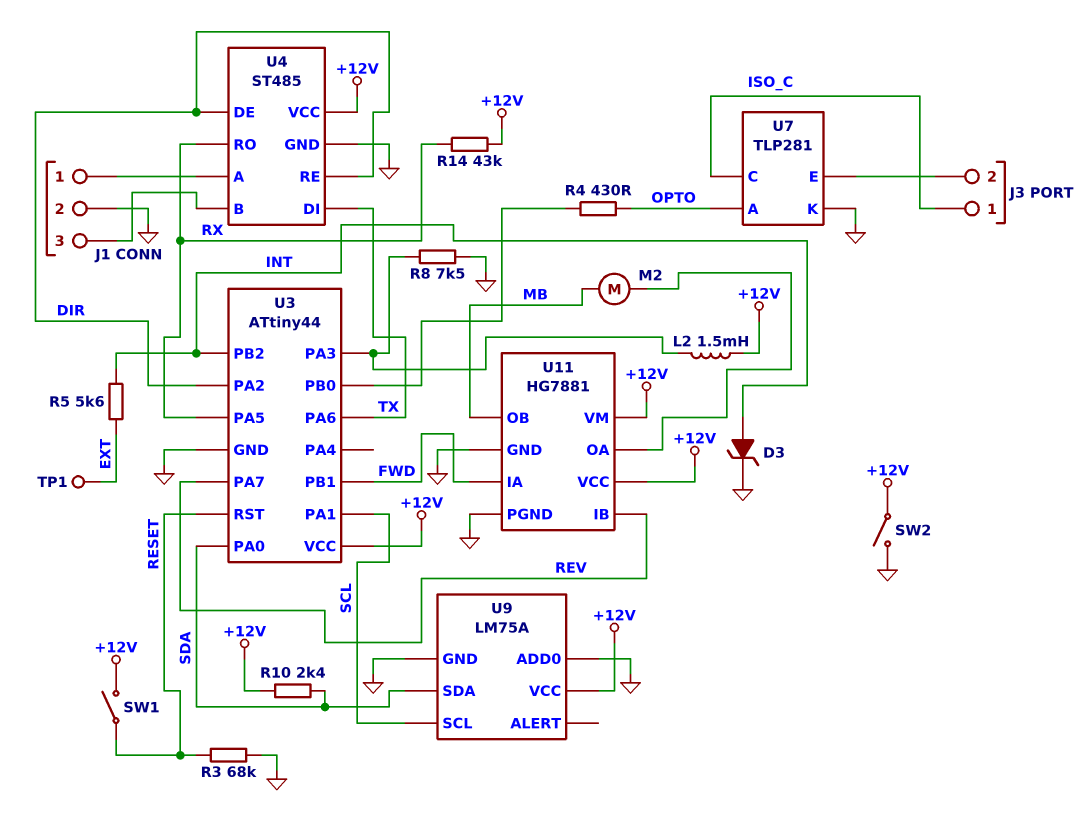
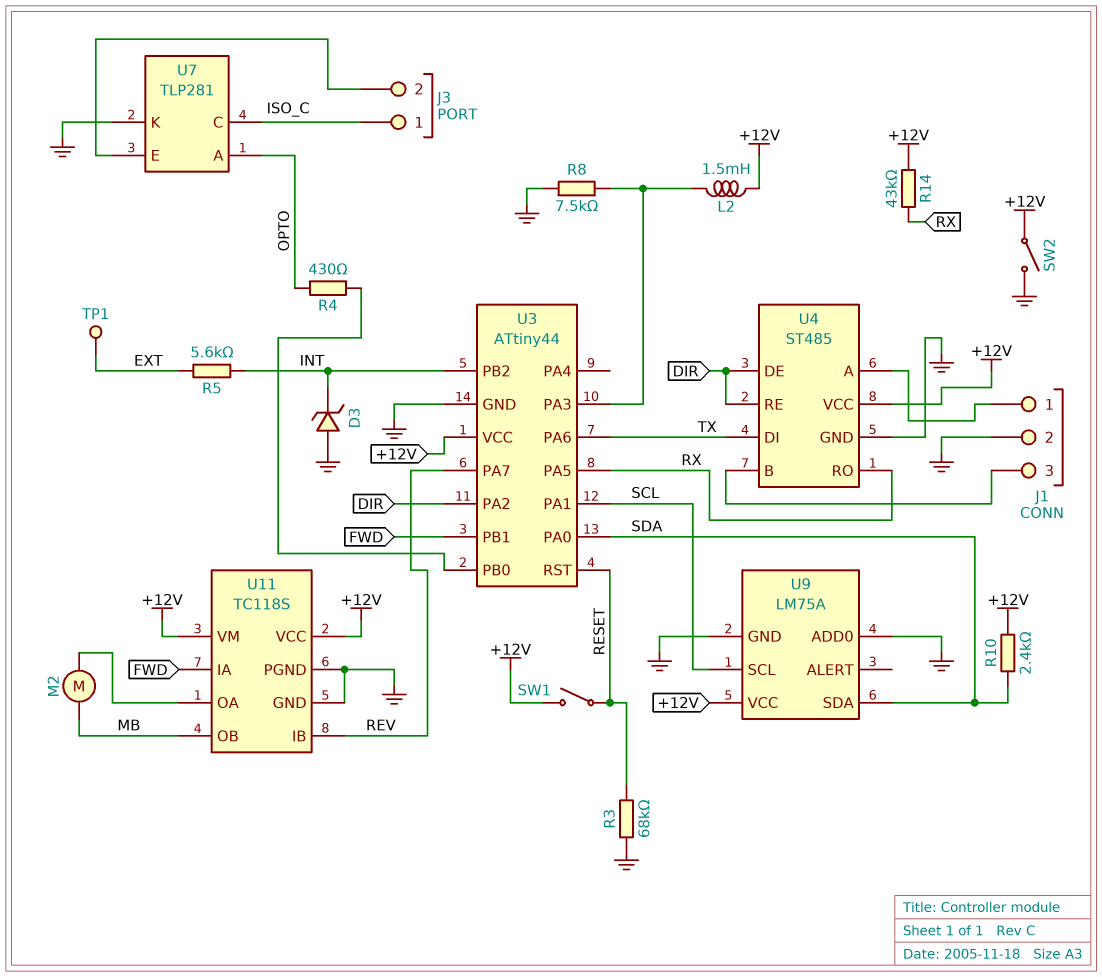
D3: zener (A INT, K GND) -> zener (A GND, K INT)
U11: HG7881 -> TC118S

